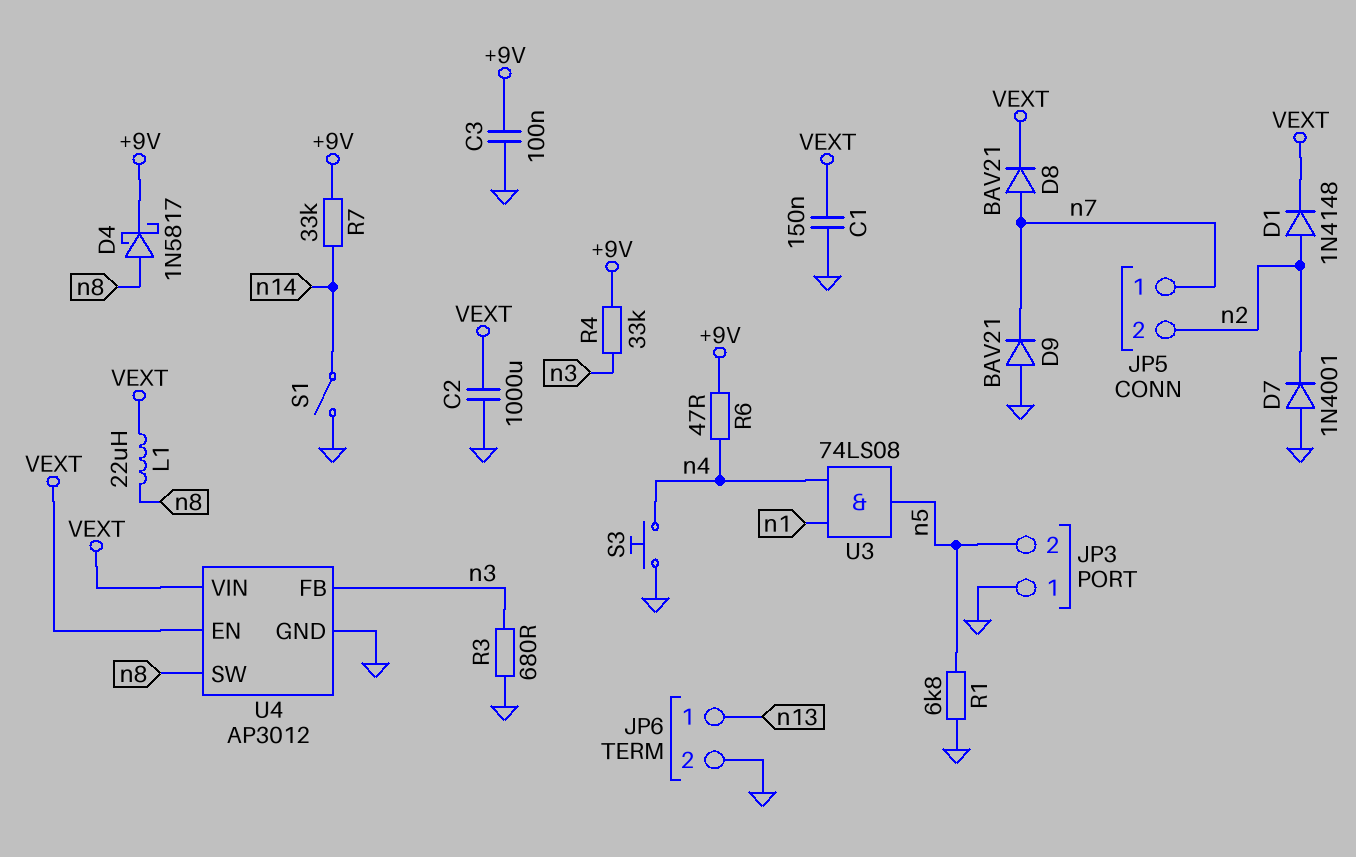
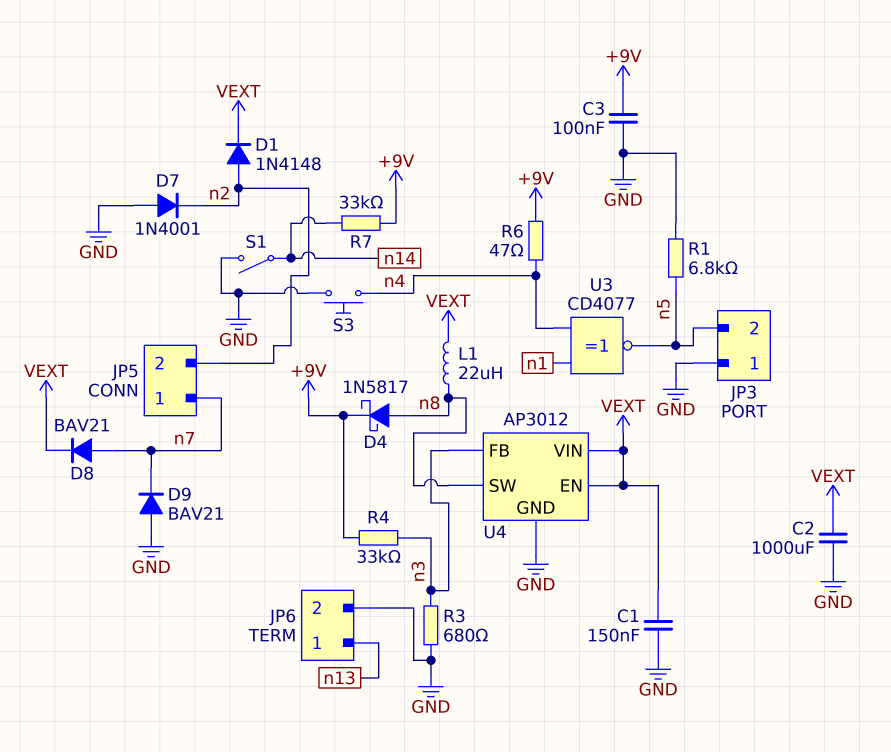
U3: AND 74LS08 (in n1, in n4, out n5) -> XNOR CD4077 (in n1, in n4, out n5)

